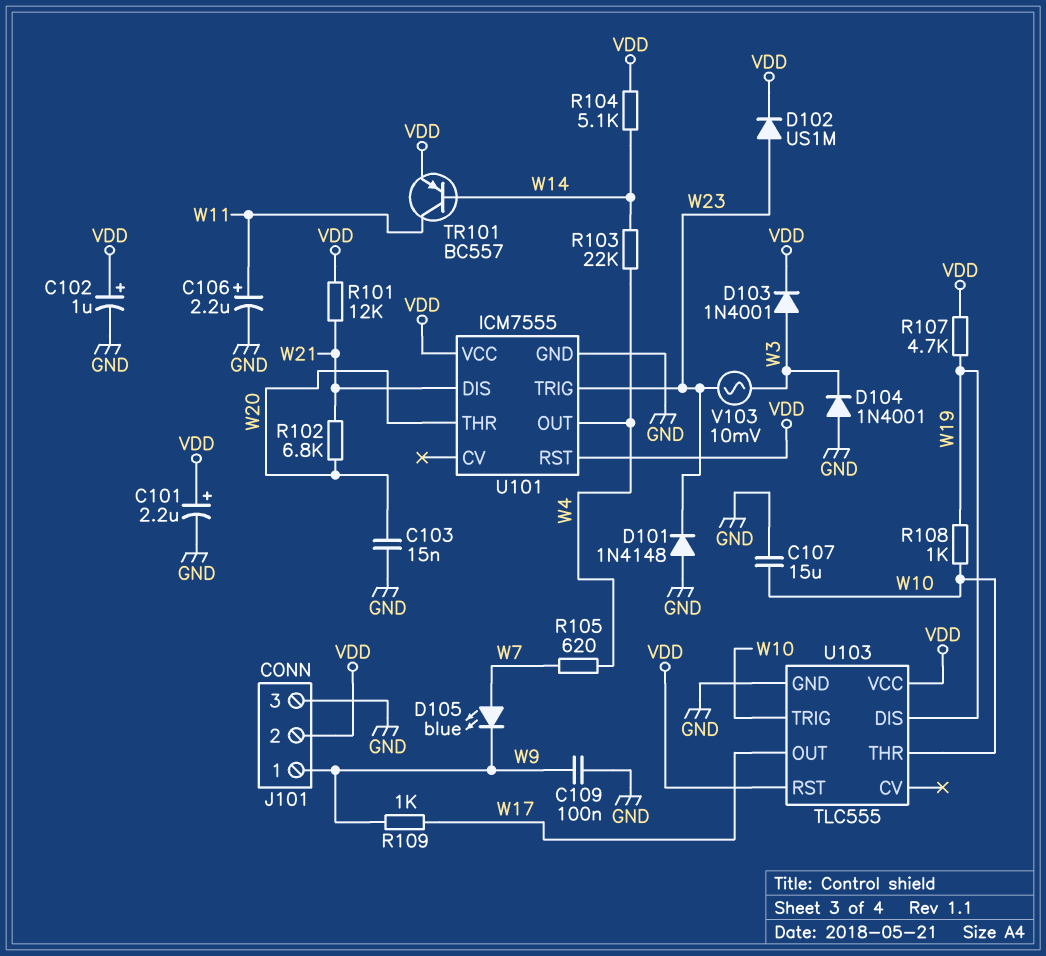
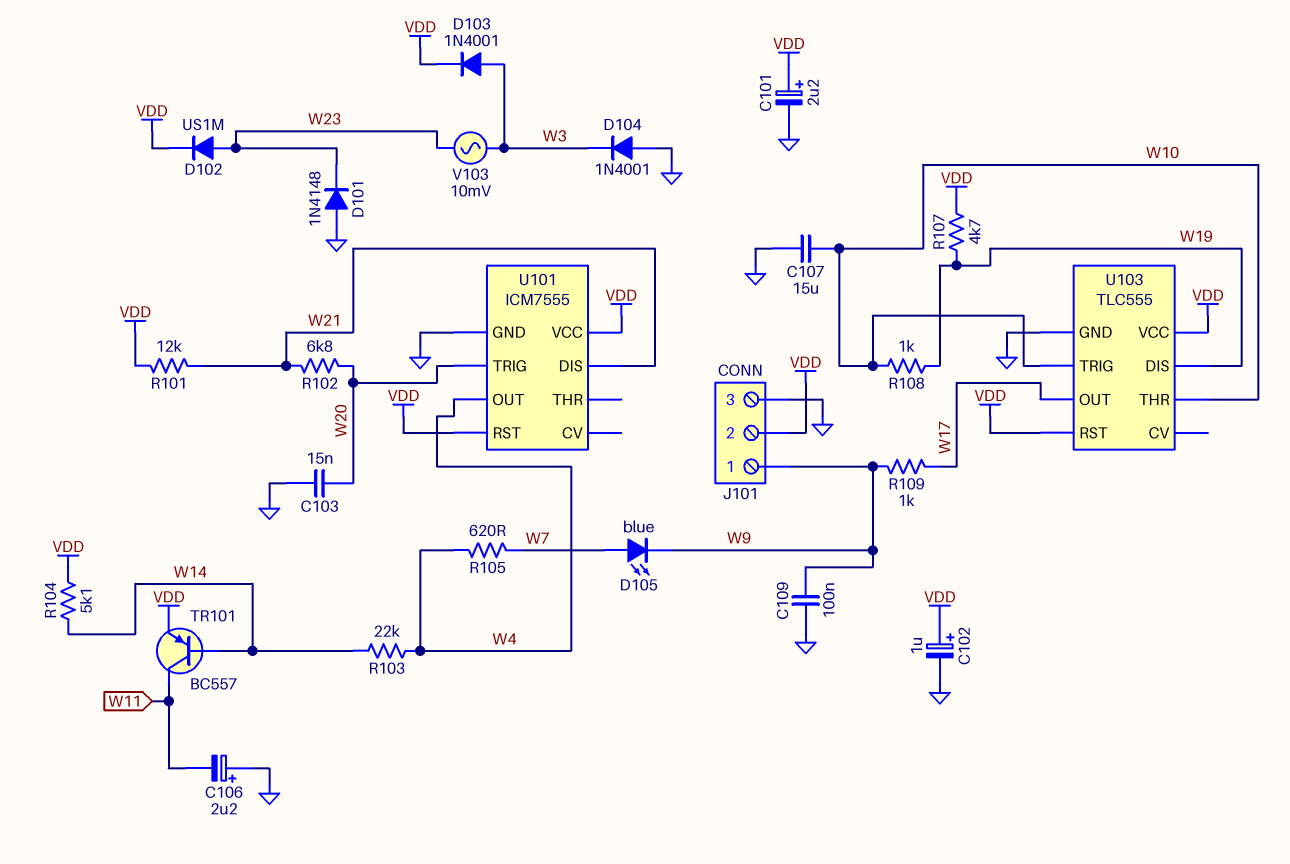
C106: 2.2uF (plus W11, minus GND) -> 2.2uF (plus GND, minus W11)
U101 pin THR: W20 -> none
U101 pin TRIG: W23 -> W20

